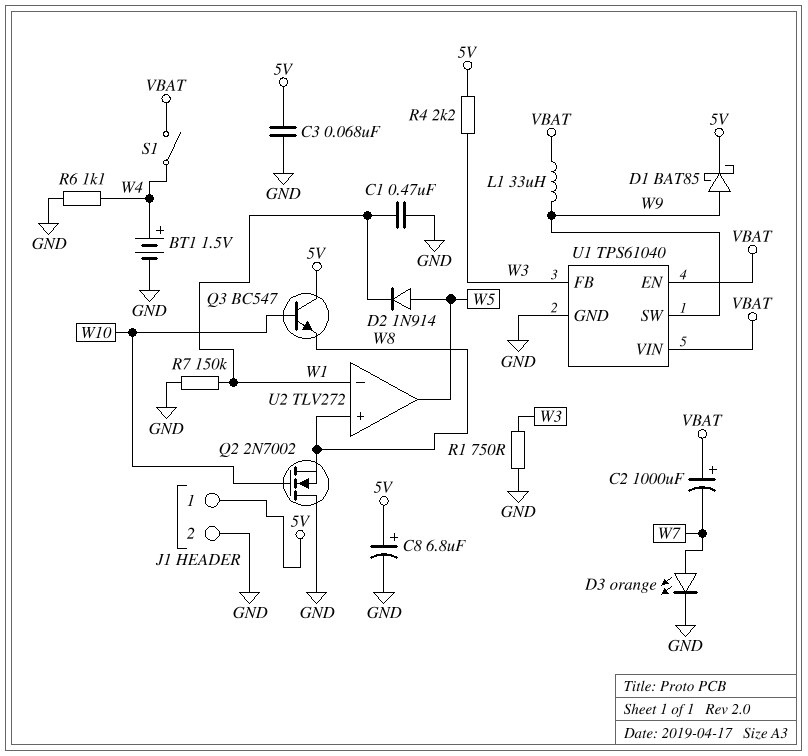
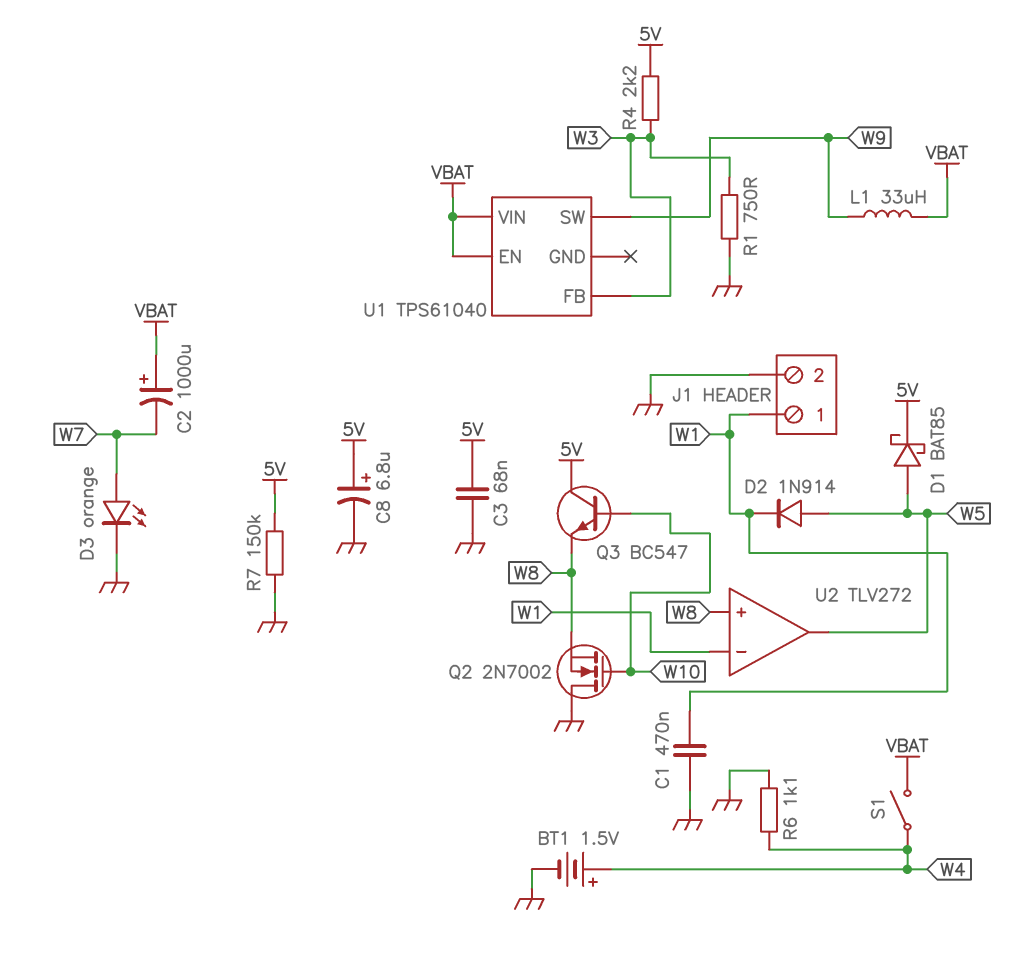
D1: schottky BAT85 (A W9, K 5V) -> schottky BAT85 (A W5, K 5V)
J1 pin 1: 5V -> W1
R7: 150k (GND, W1) -> 150k (5V, GND)
U1 pin GND: GND -> none

